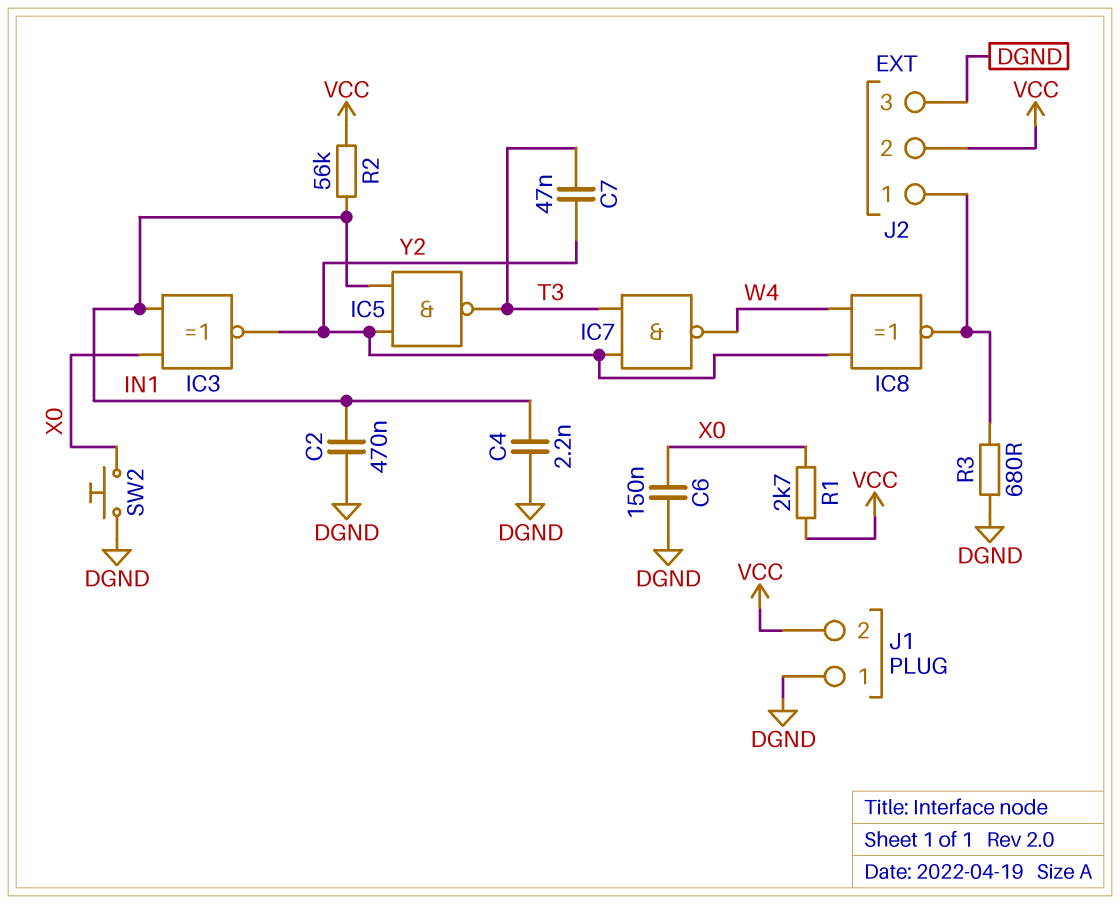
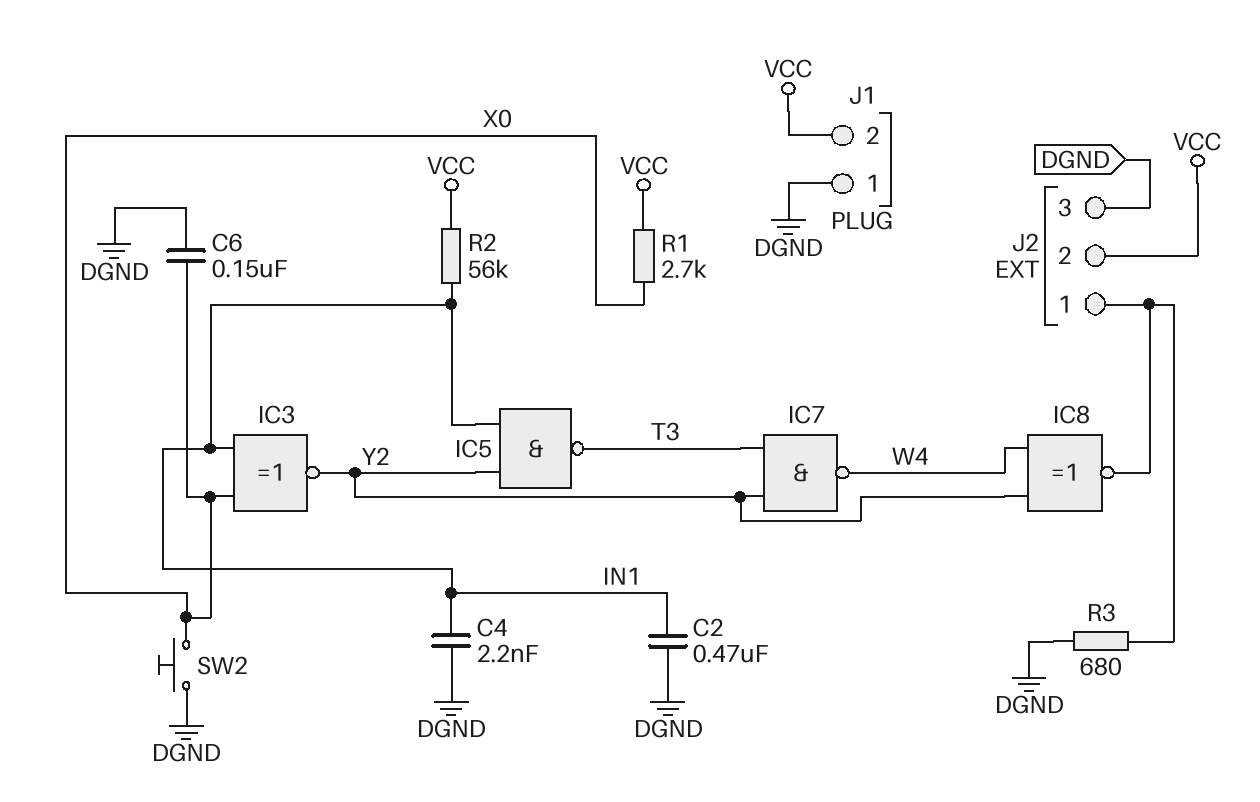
C7: 47nF (T3, Y2) -> none

